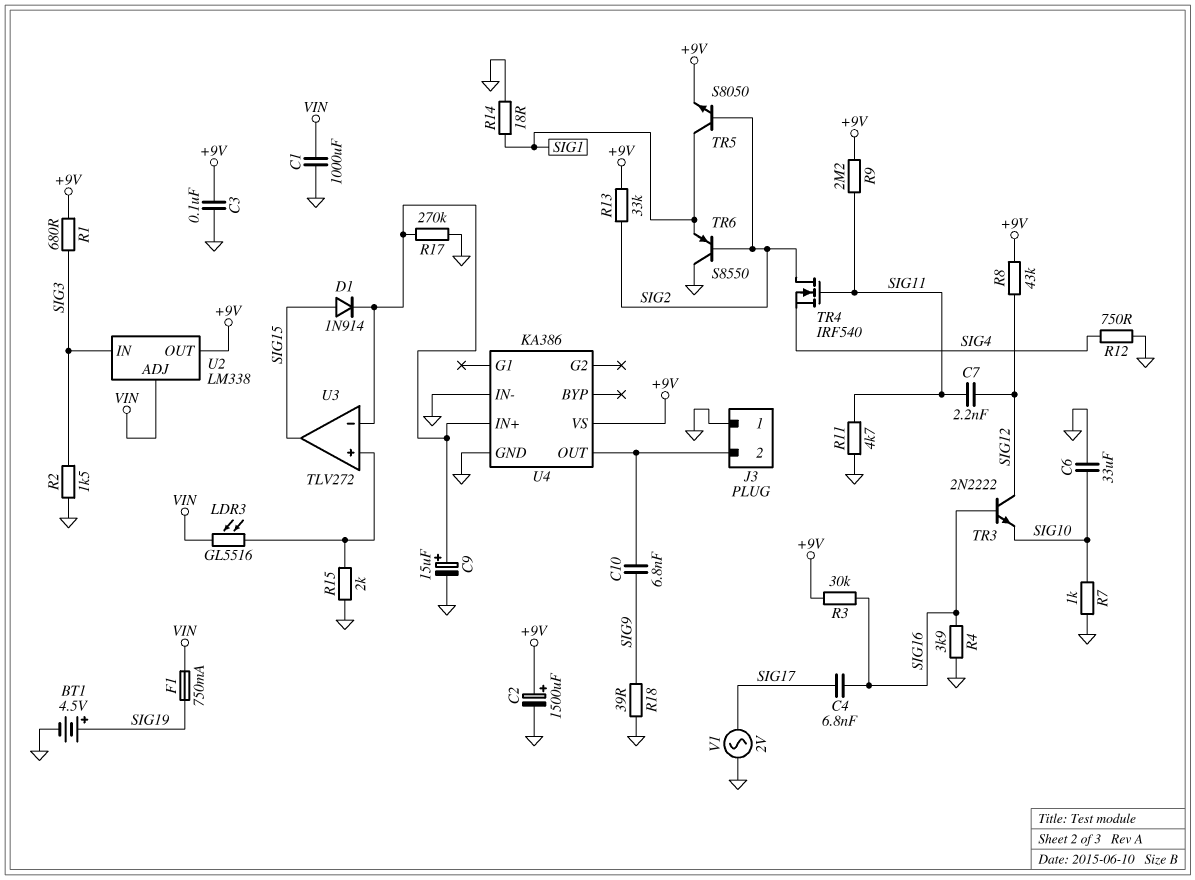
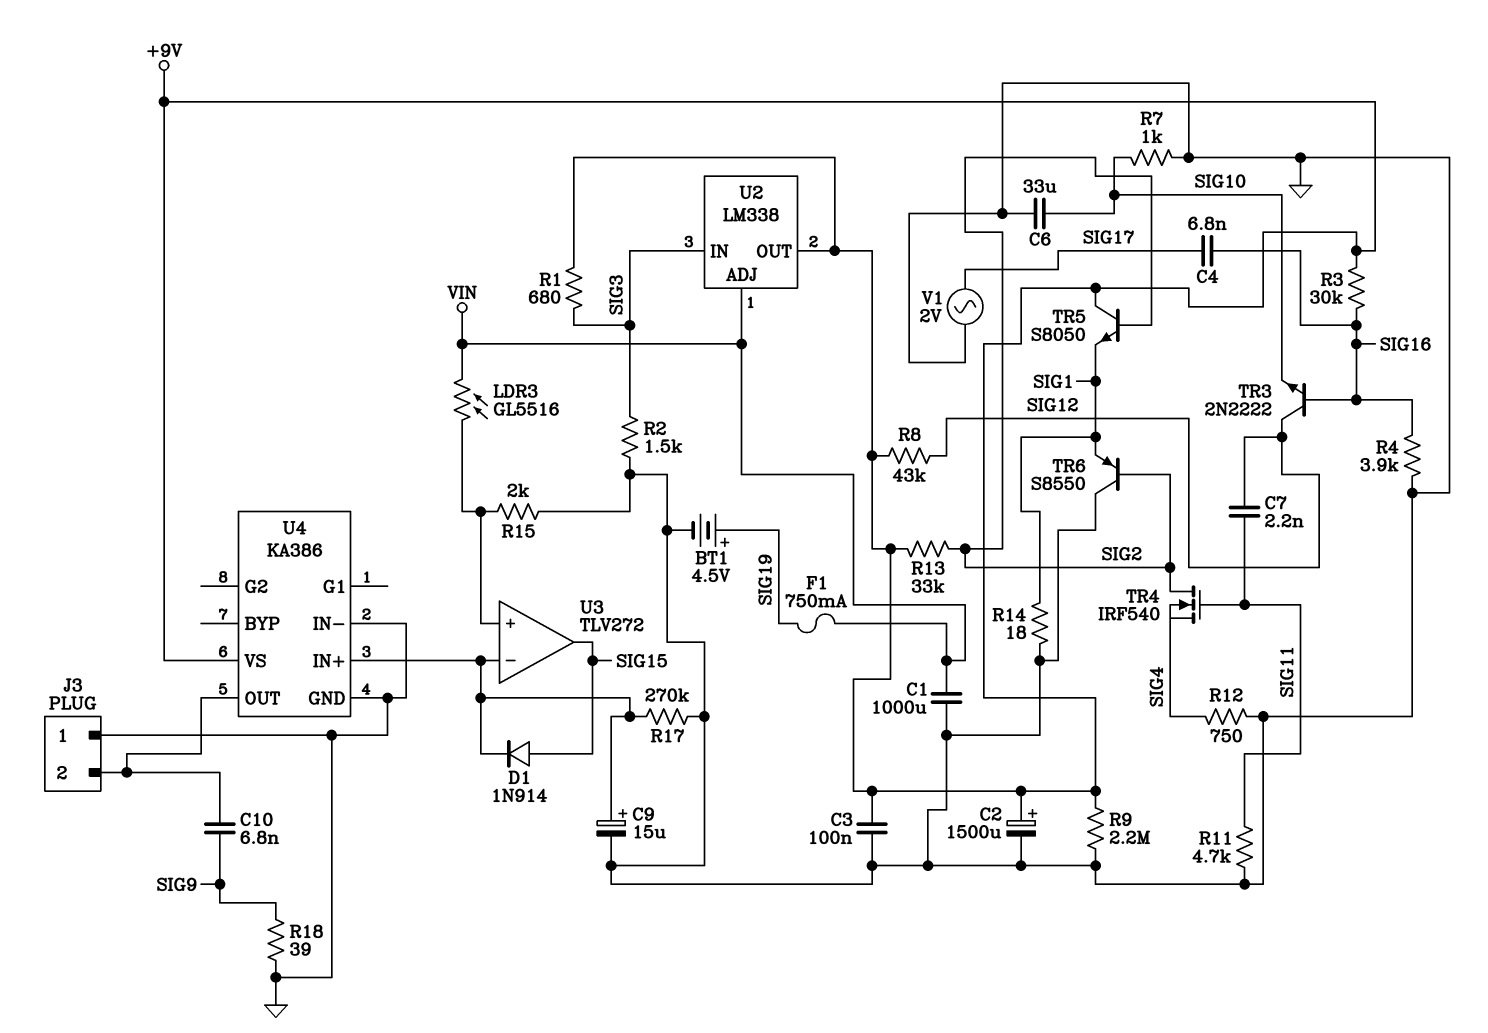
R9: 2.2M (+9V, SIG11) -> 2.2M (+9V, GND)
TR5: NPN S8050 (B SIG2, C SIG1, E +9V) -> NPN S8050 (B SIG2, C +9V, E SIG1)

